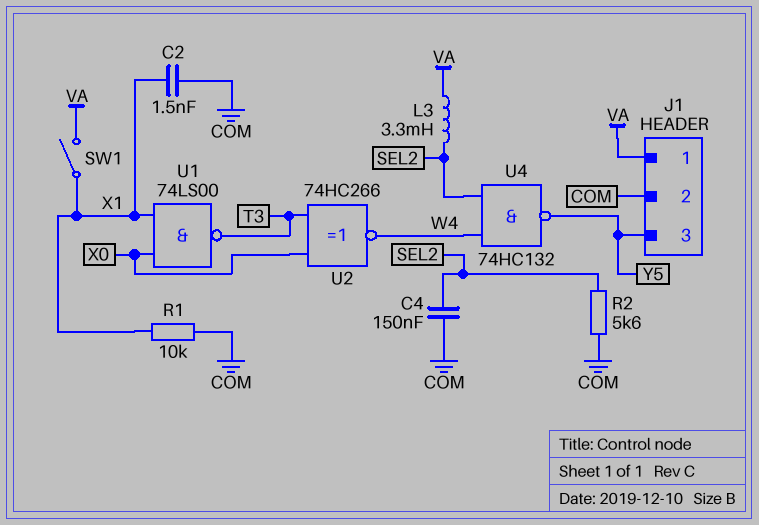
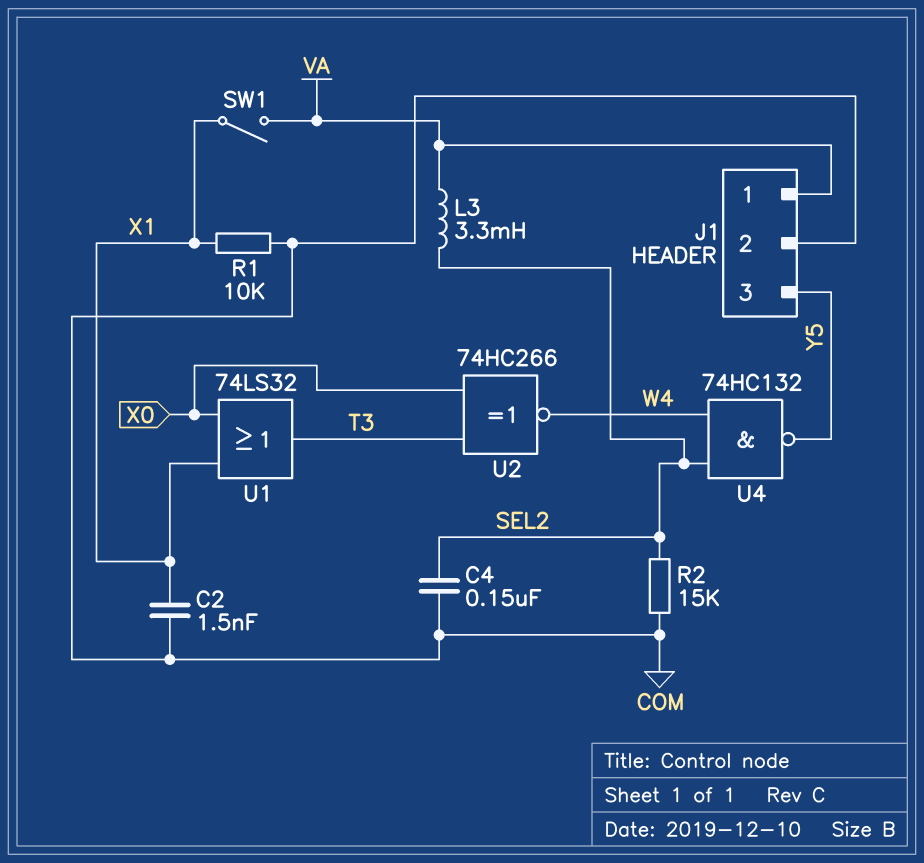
R2: 5.6k (COM, SEL2) -> 15k (COM, SEL2)
U1: NAND 74LS00 (in X0, in X1, out T3) -> OR 74LS32 (in X0, in X1, out T3)

